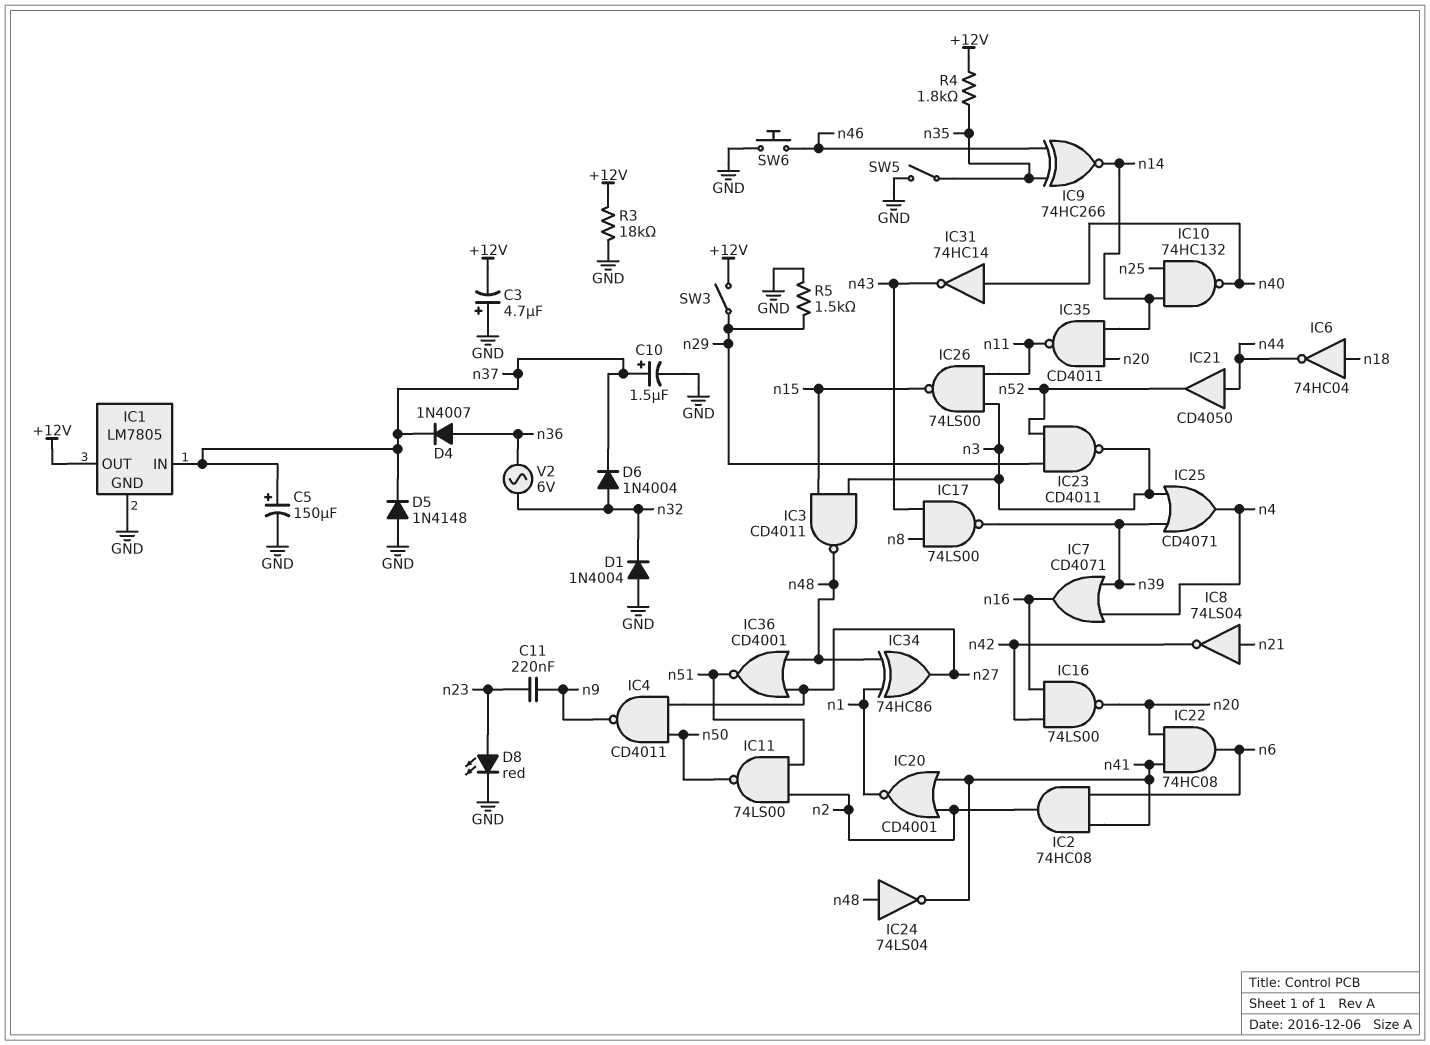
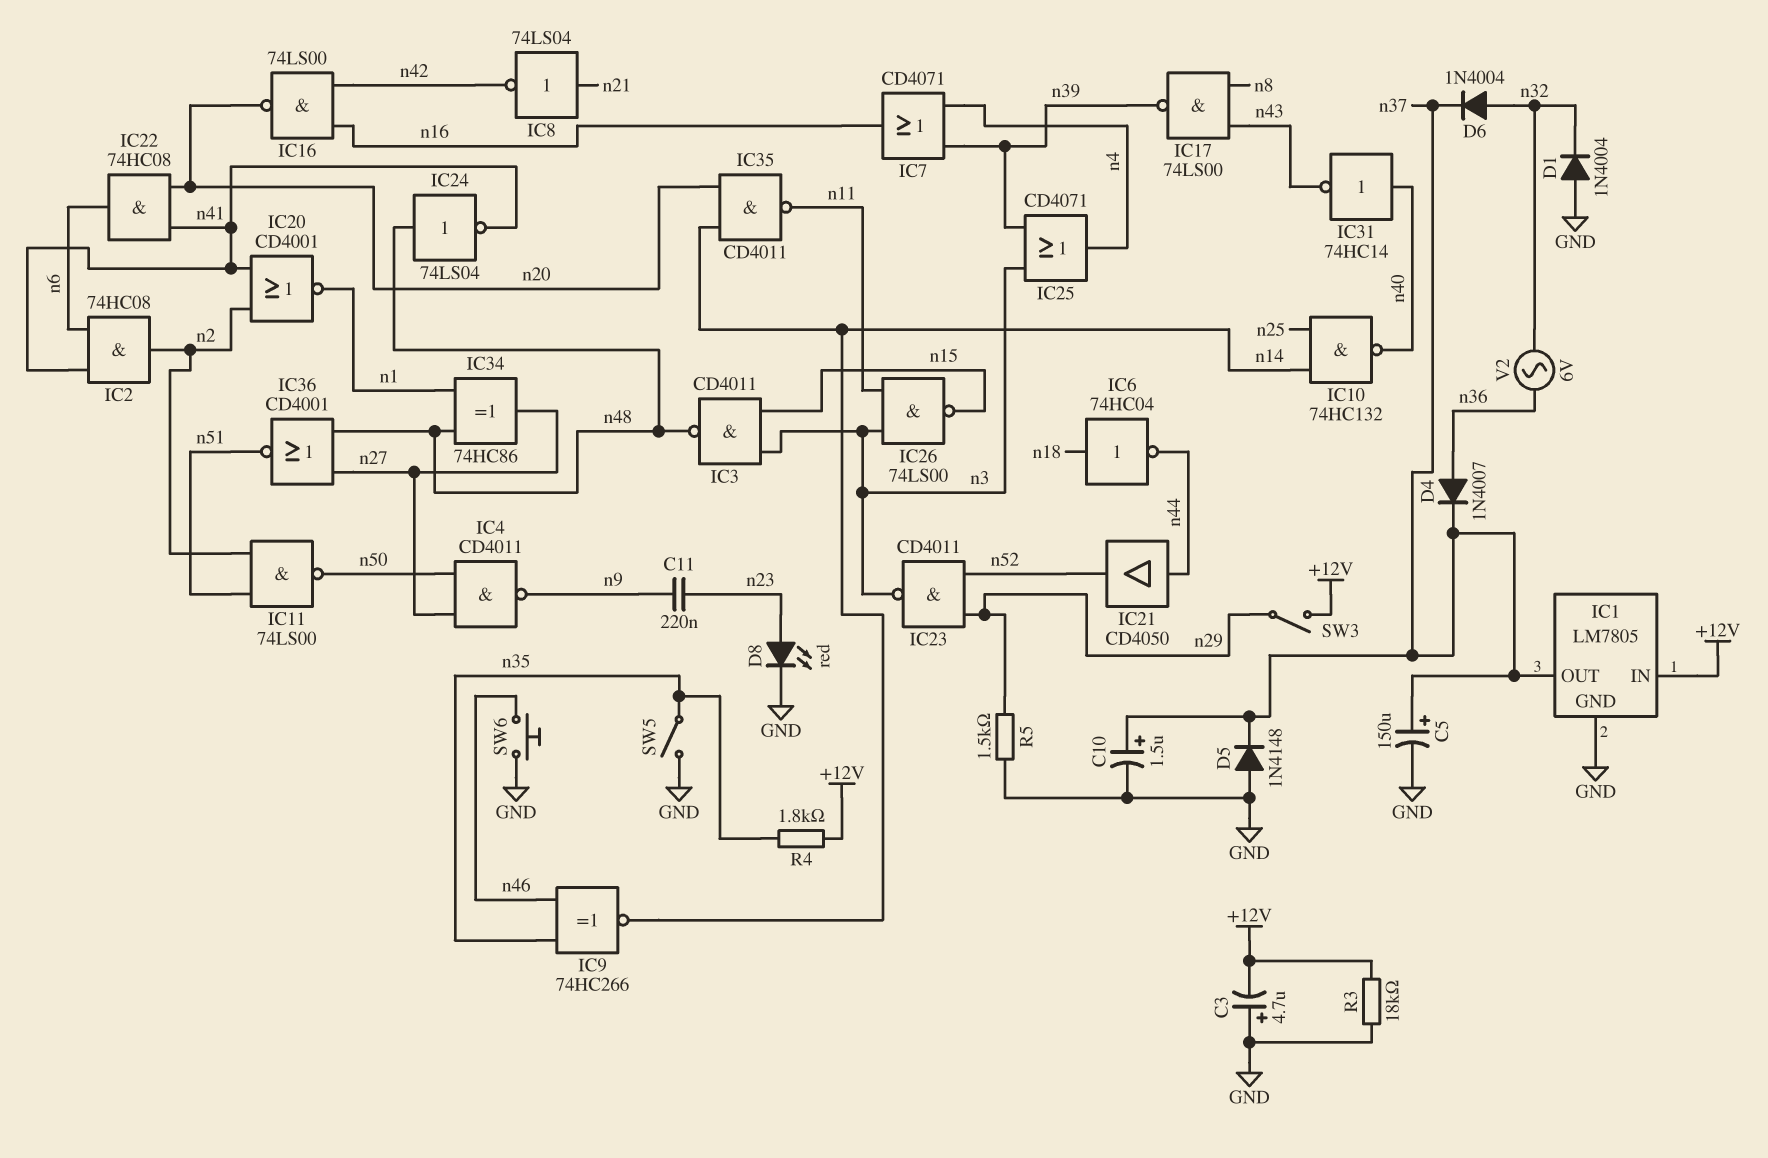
IC1 pin IN: n37 -> +12V
IC1 pin OUT: +12V -> n37

